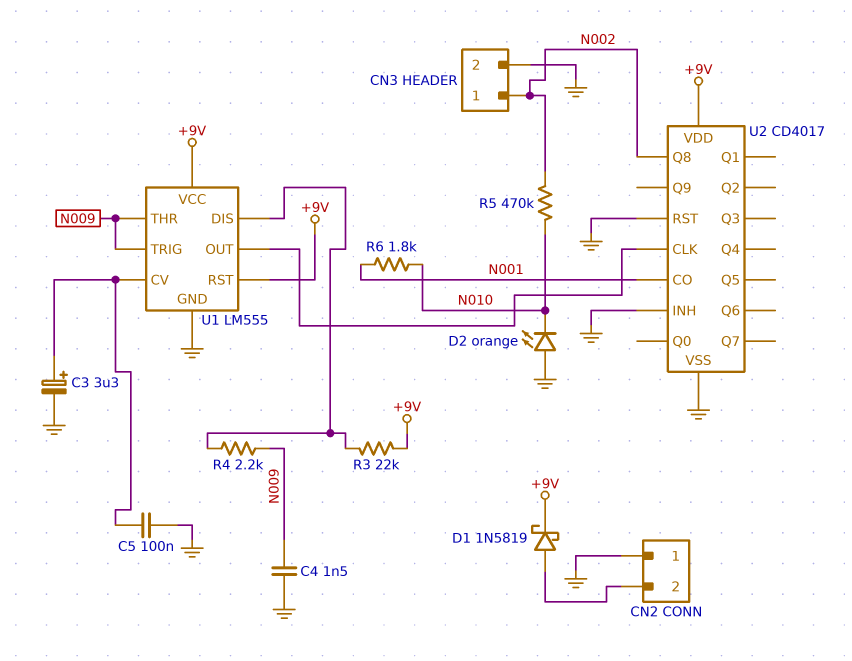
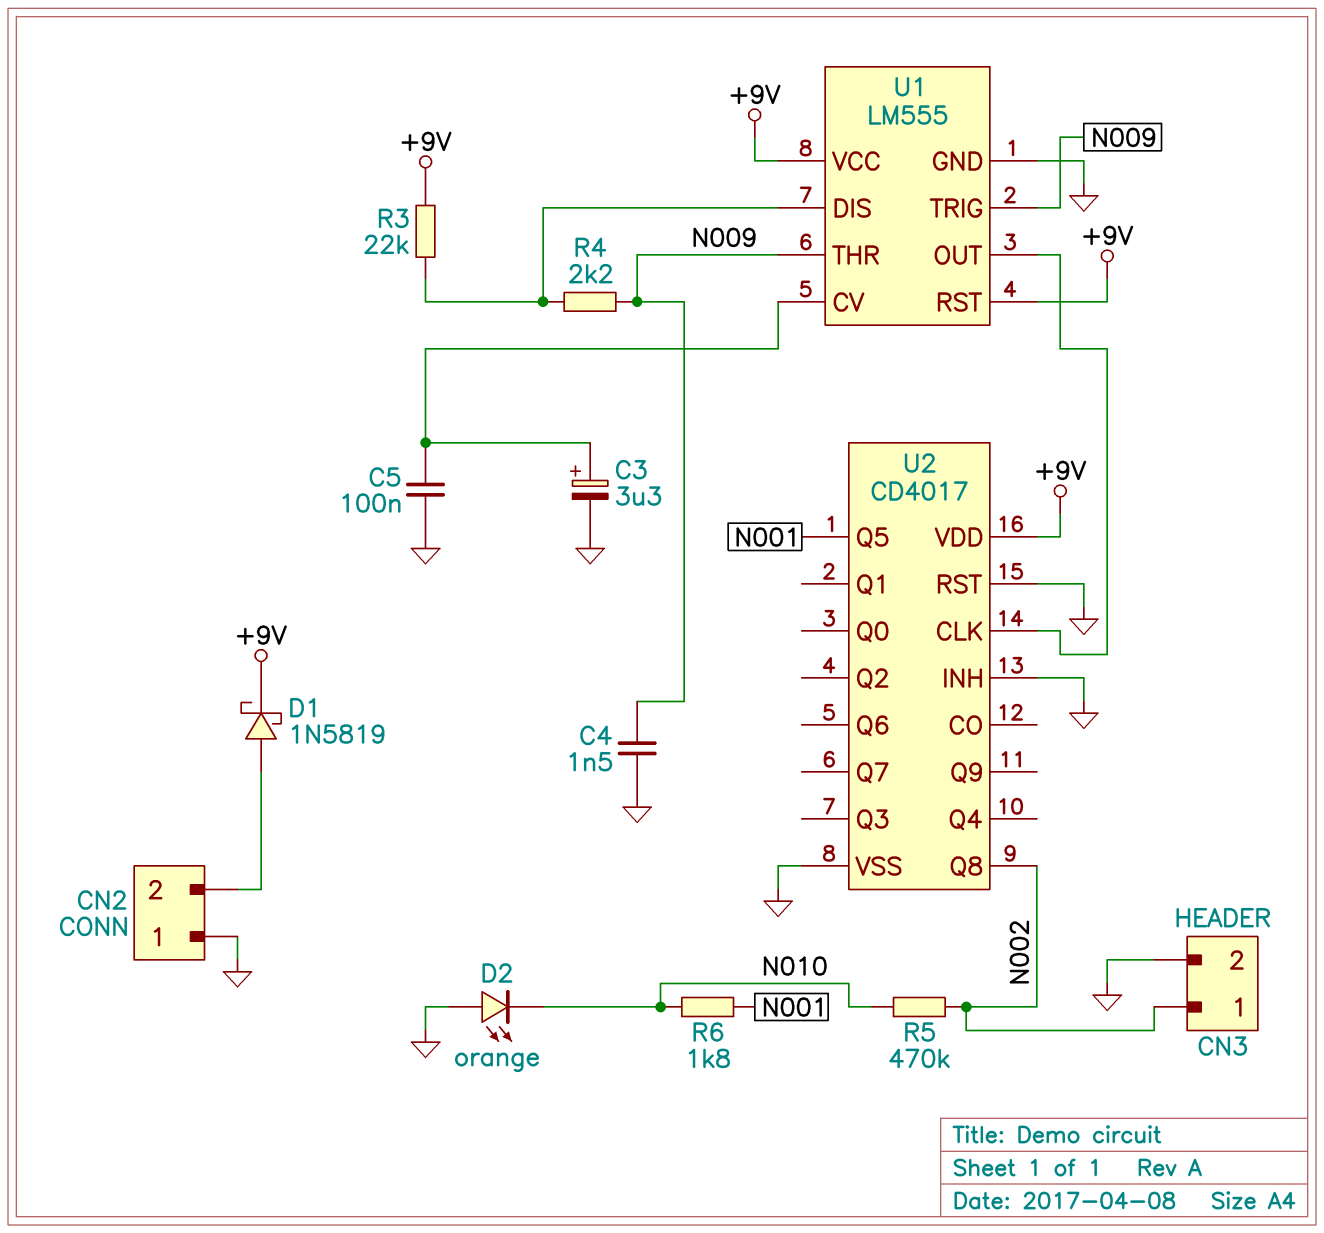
U2 pin CO: N001 -> none
U2 pin Q5: none -> N001

